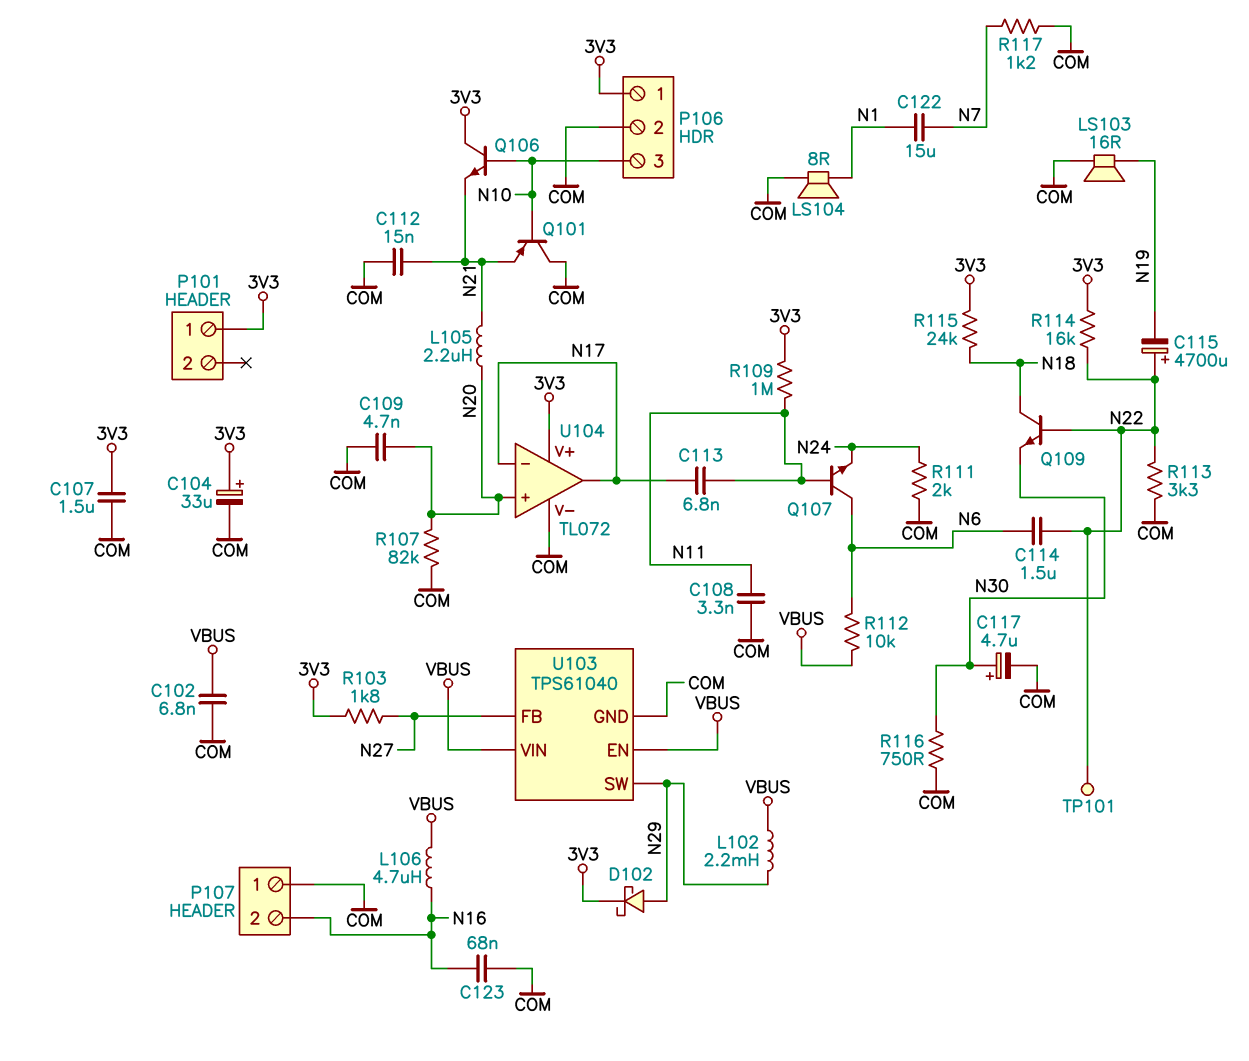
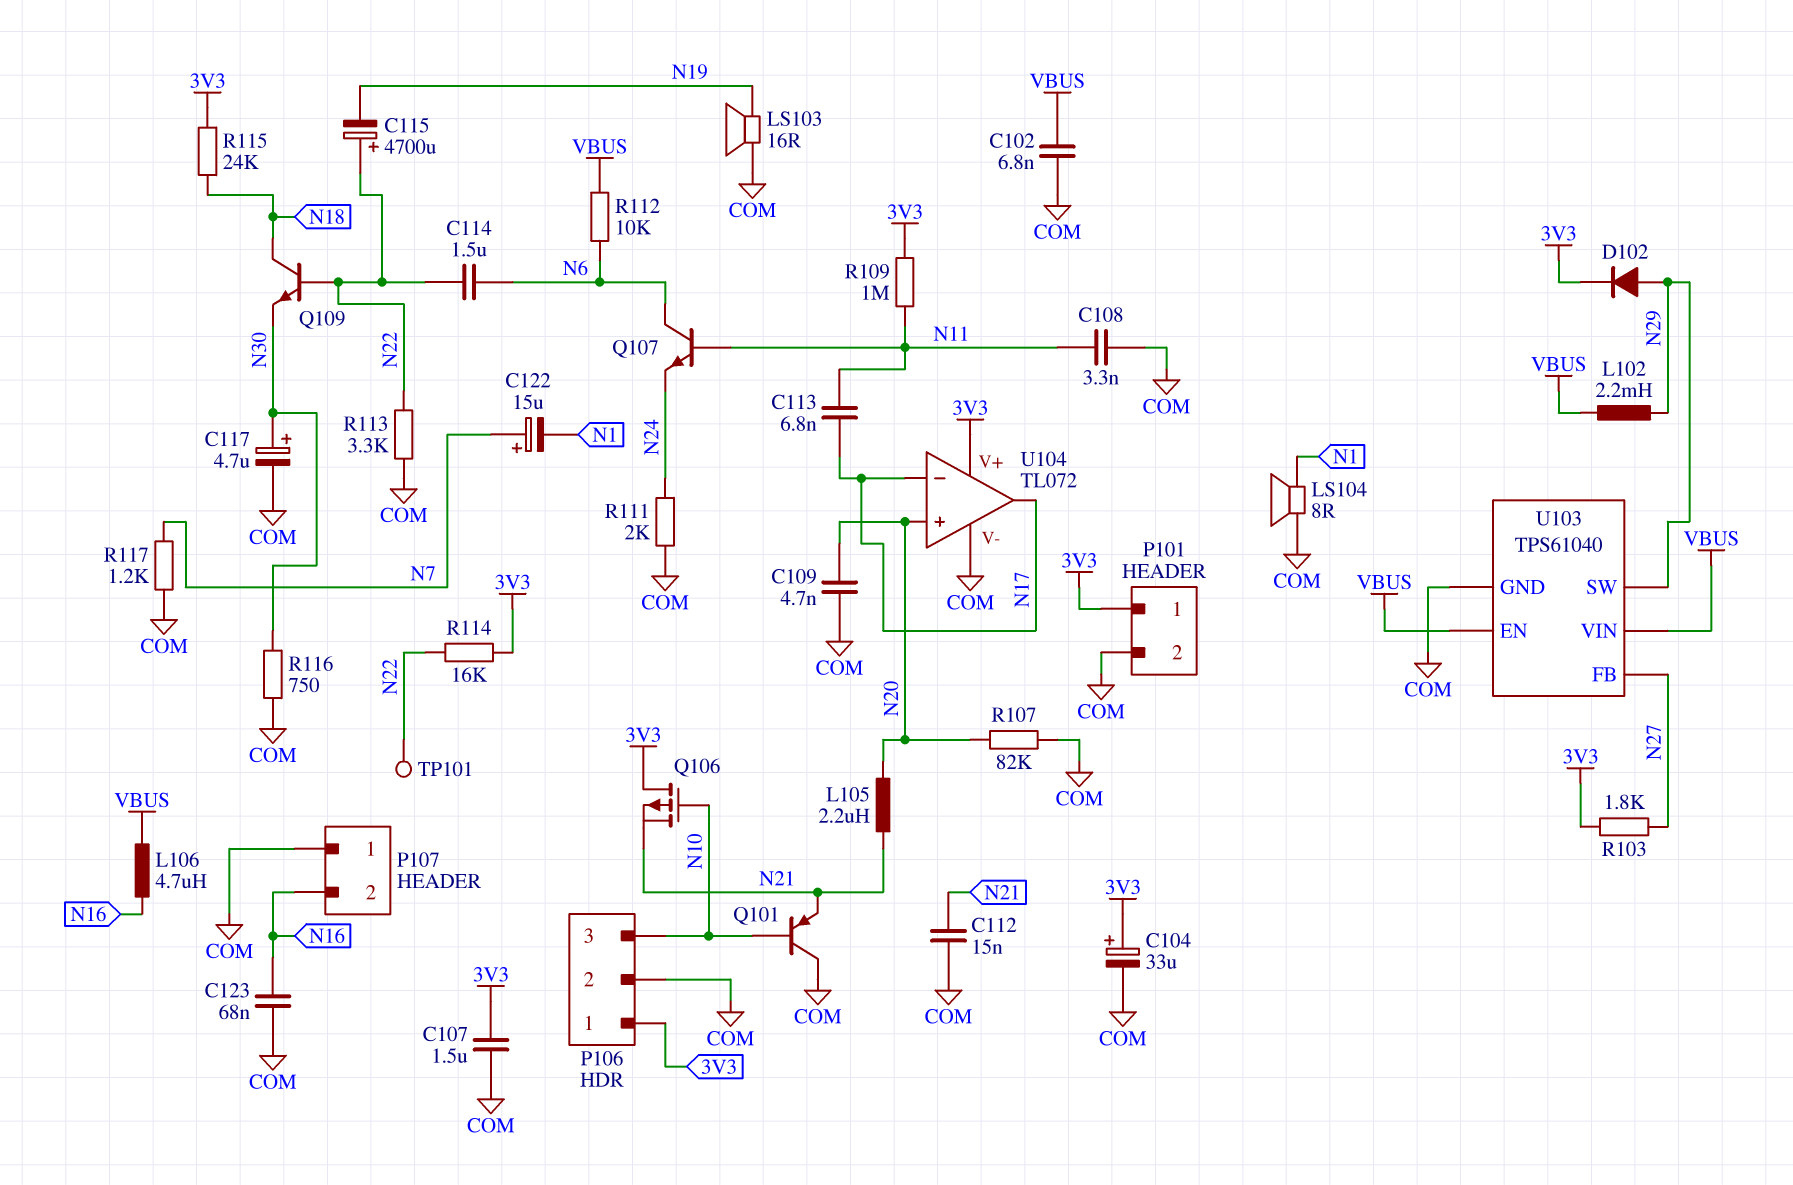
C122: 15uF (N1, N7) -> 15uF (plus N7, minus N1)
D102: schottky (A N29, K 3V3) -> diode (A N29, K 3V3)
P101 pin 2: none -> COM
Q106: NPN (B N10, C 3V3, E N21) -> PMOS (G N10, D 3V3, S N21)

